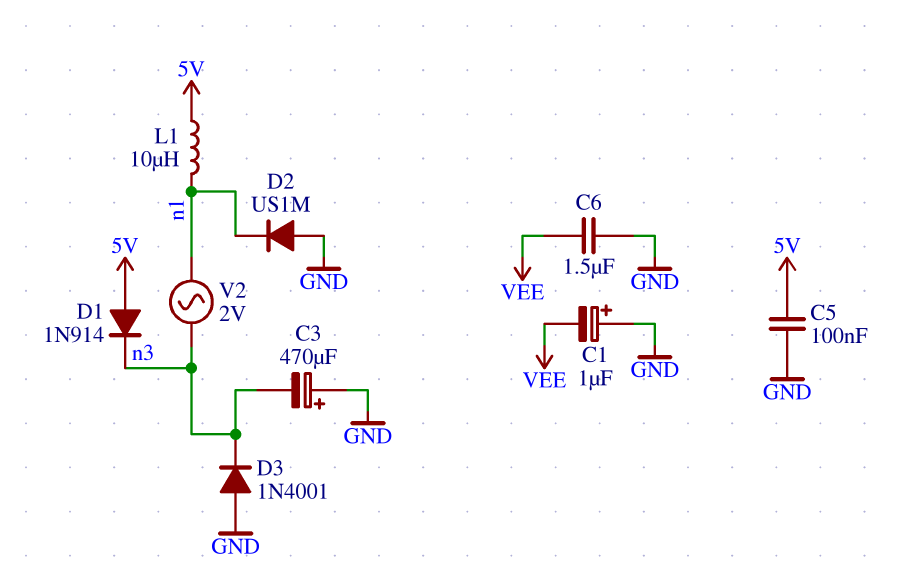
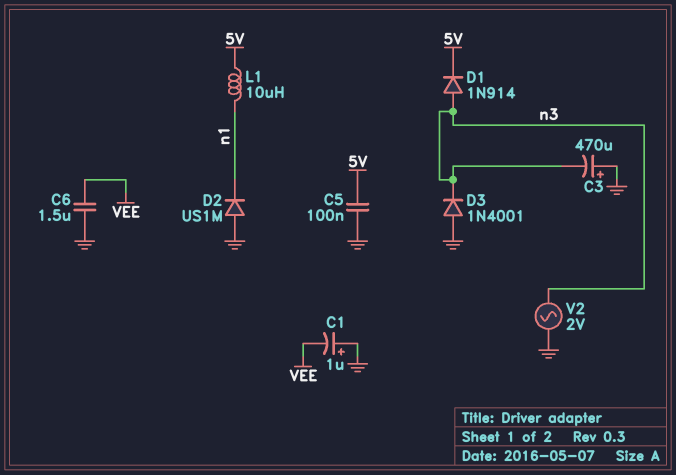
D1: diode 1N914 (A 5V, K n3) -> diode 1N914 (A n3, K 5V)
V2: AC 2V (n1, n3) -> AC 2V (GND, n3)

